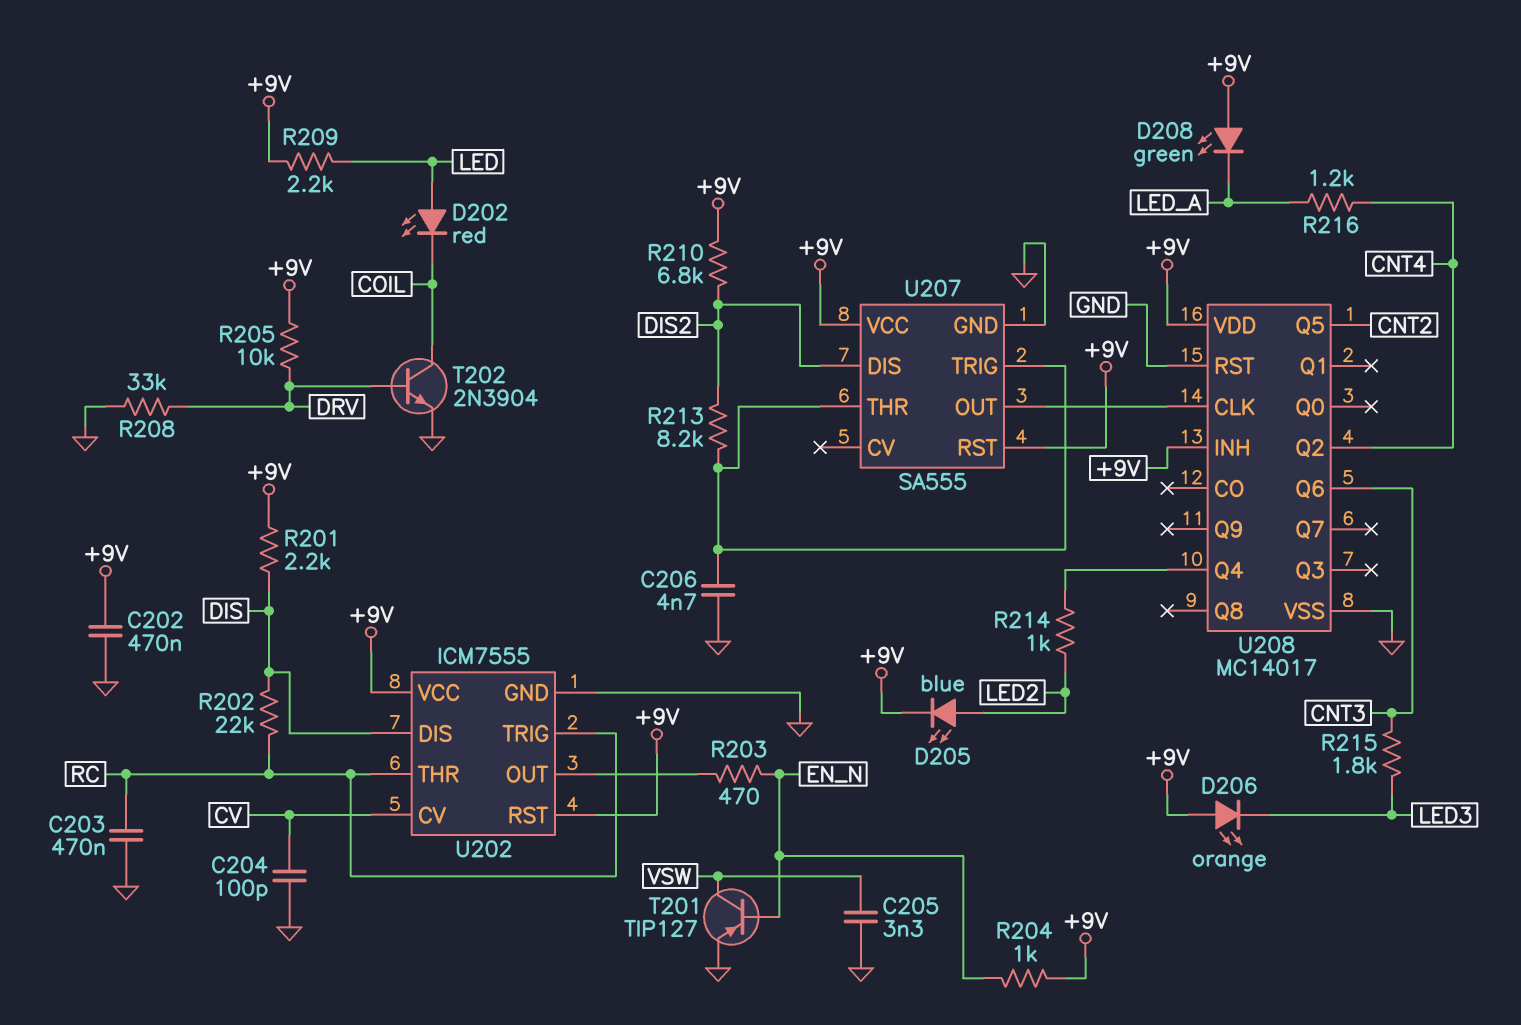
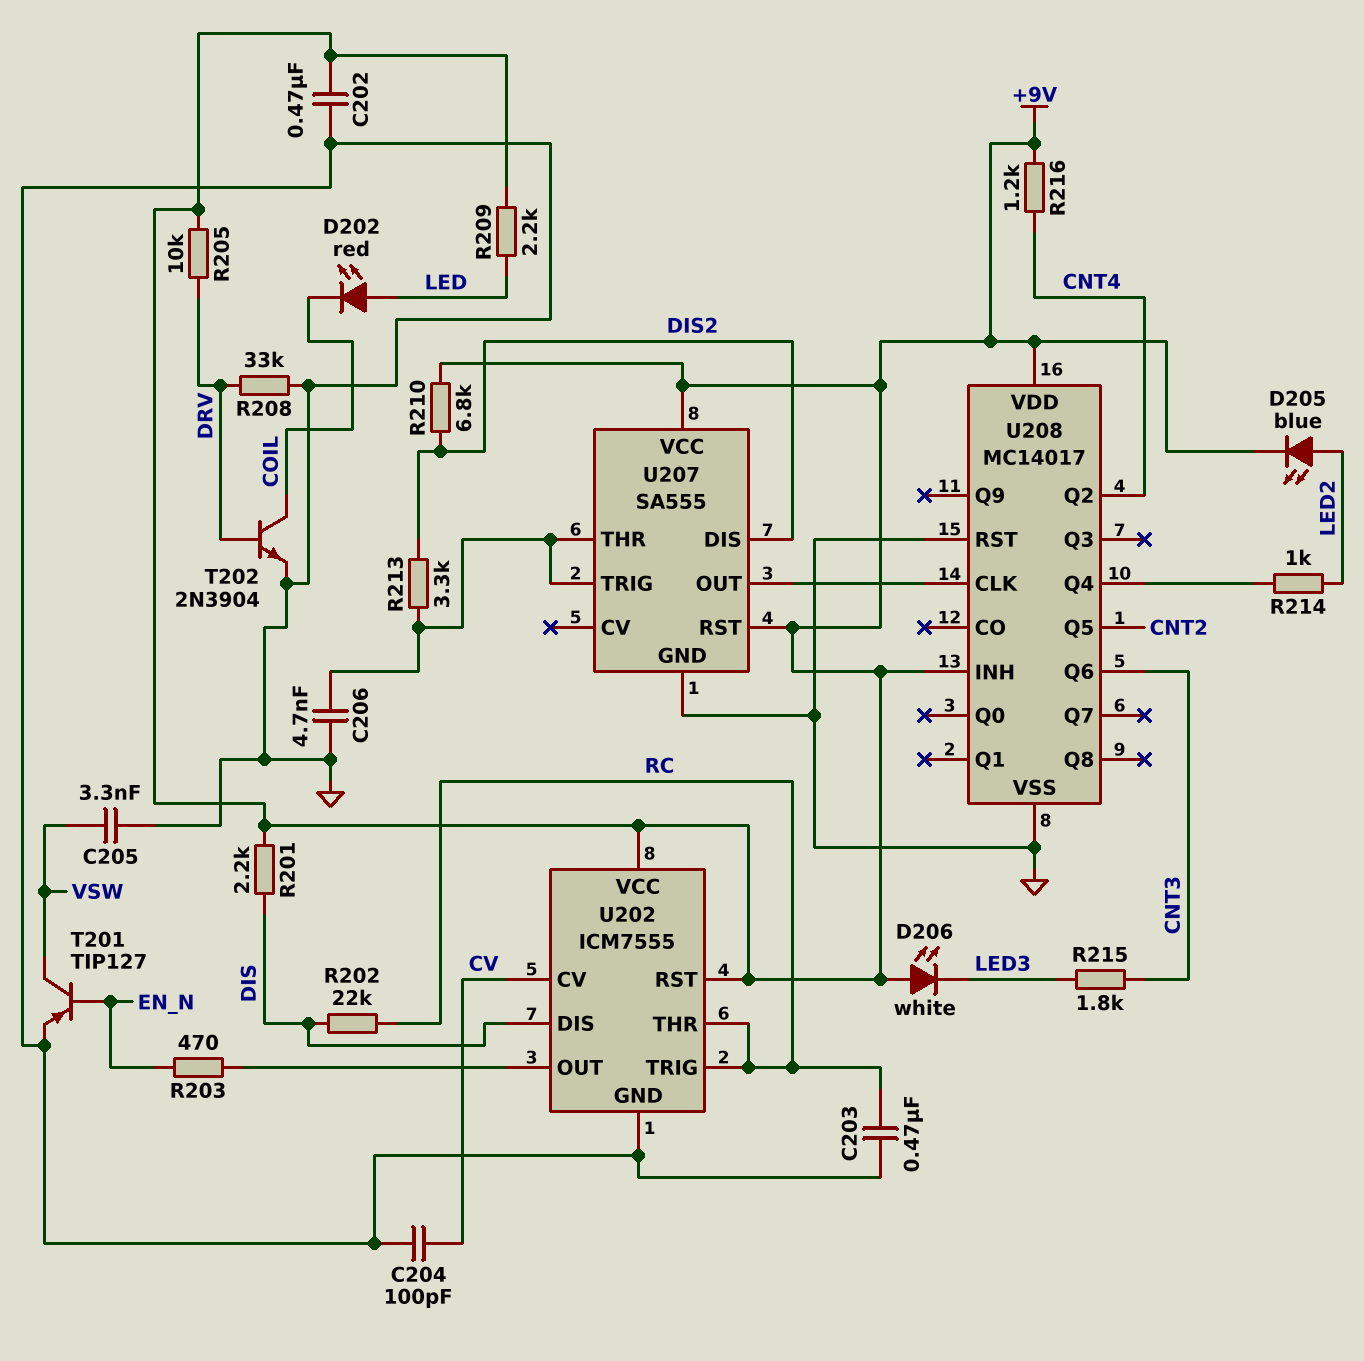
D206: LED orange (A +9V, K LED3) -> LED white (A +9V, K LED3)
D208: LED green (A +9V, K LED_A) -> none
R204: 1k (+9V, EN_N) -> none
R213: 8.2k (DIS2, U207/THR) -> 3.3k (DIS2, U207/THR)
R216: 1.2k (CNT4, LED_A) -> 1.2k (+9V, CNT4)

